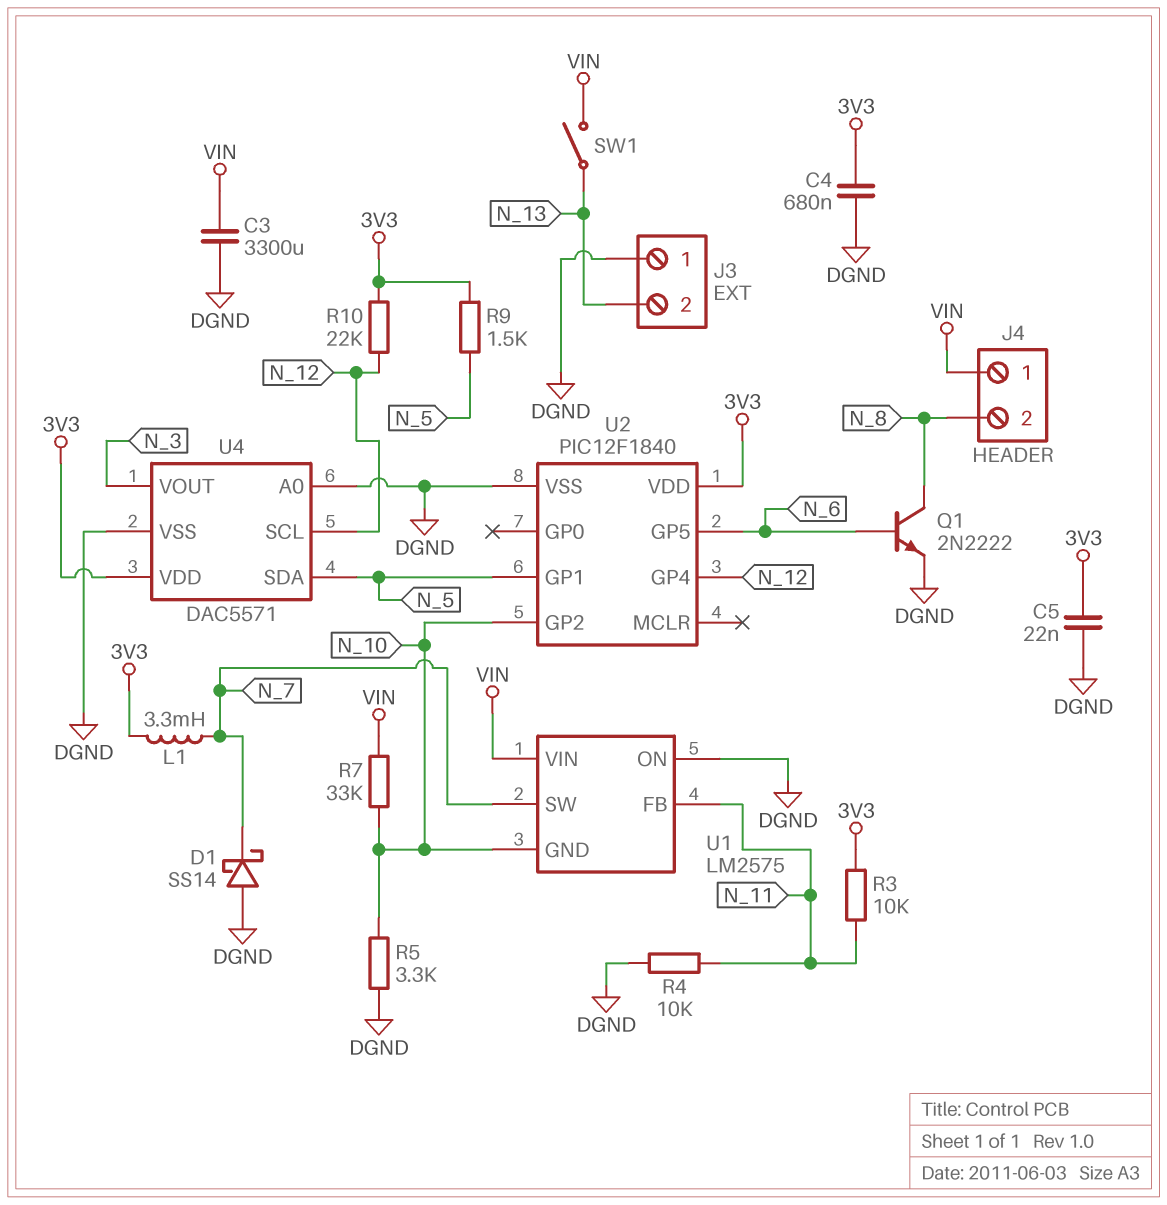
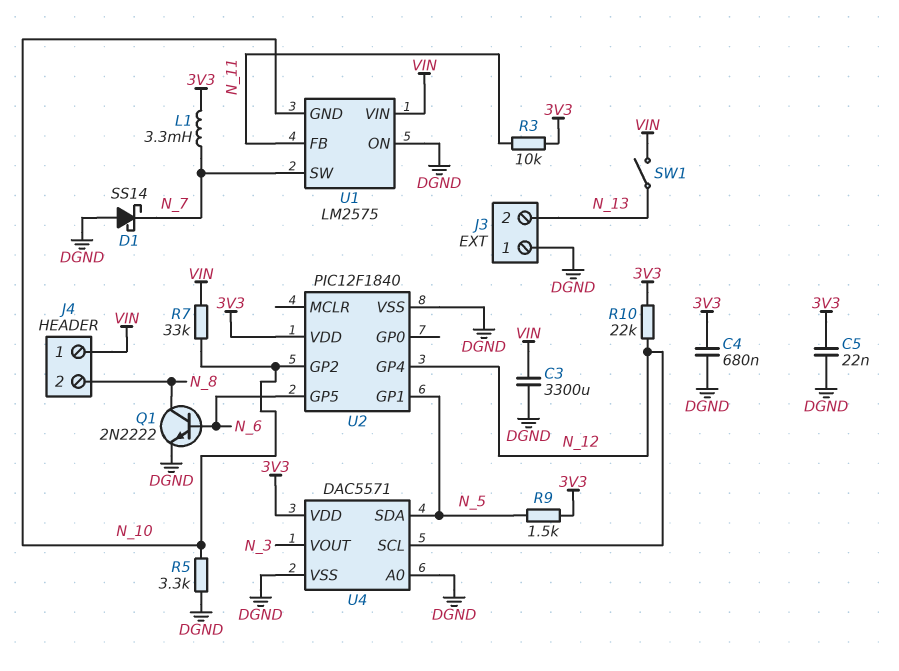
R4: 10k (DGND, N_11) -> none

